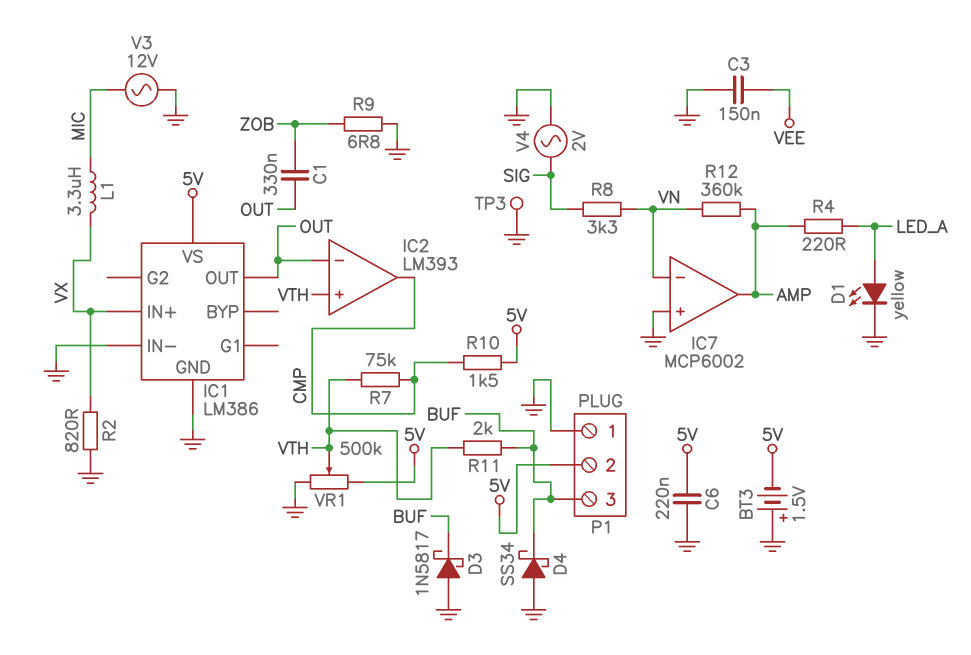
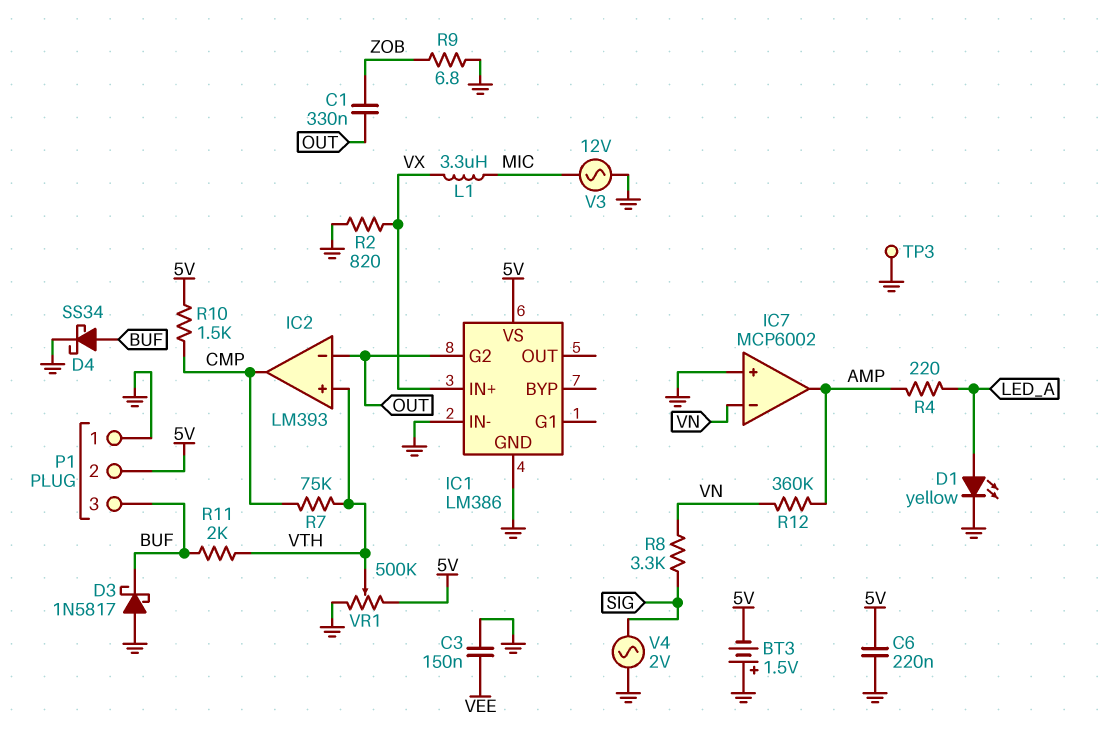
D4: schottky SS34 (A GND, K BUF) -> schottky SS34 (A BUF, K GND)
IC1 pin G2: none -> OUT
IC1 pin OUT: OUT -> none

